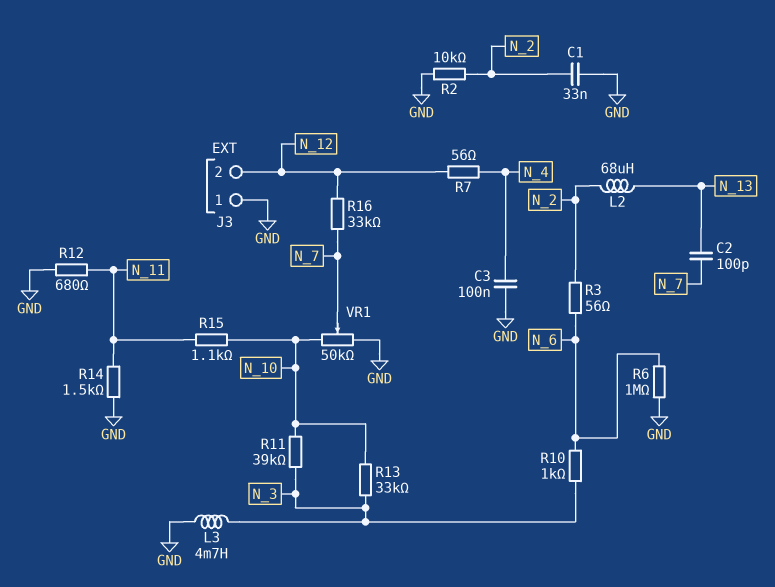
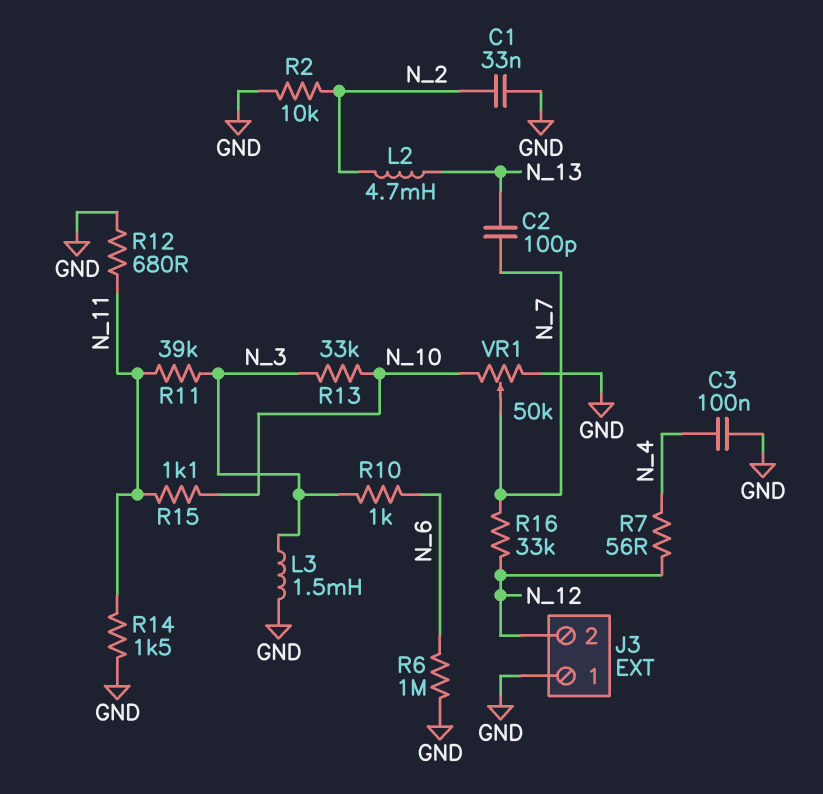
L2: 68uH (N_2, N_13) -> 4.7mH (N_2, N_13)
L3: 4.7mH (GND, N_3) -> 1.5mH (GND, N_3)
R3: 56 (N_2, N_6) -> none
R11: 39k (N_3, N_10) -> 39k (N_3, N_11)

